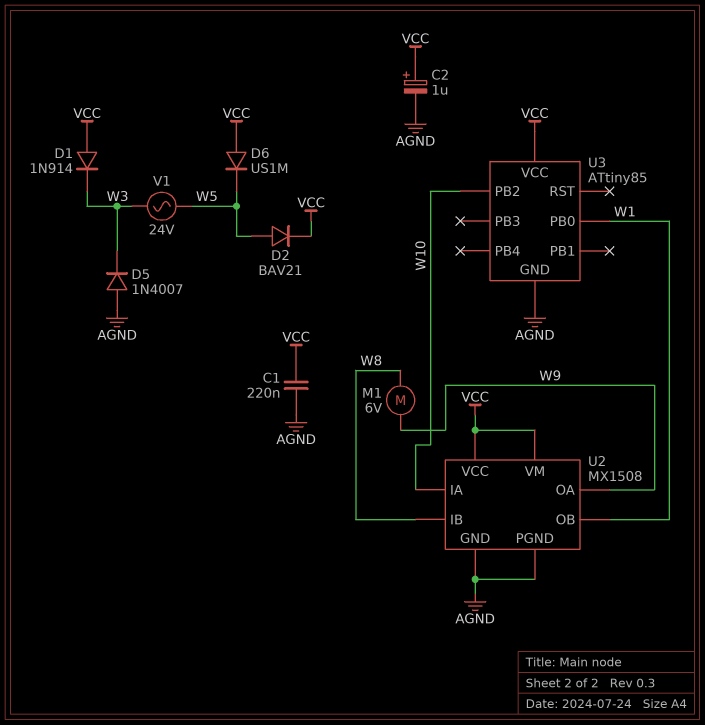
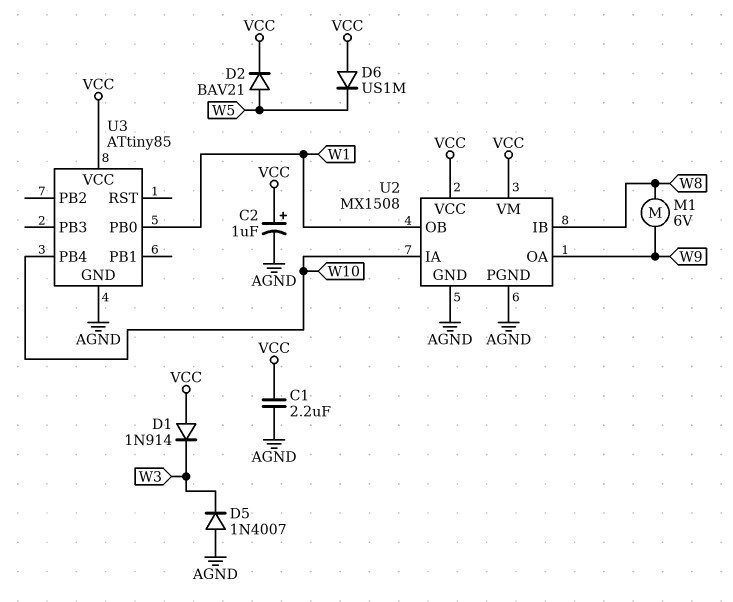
C1: 220nF (AGND, VCC) -> 2.2uF (AGND, VCC)
U3 pin PB2: W10 -> none
U3 pin PB4: none -> W10
V1: AC 24V (W3, W5) -> none

